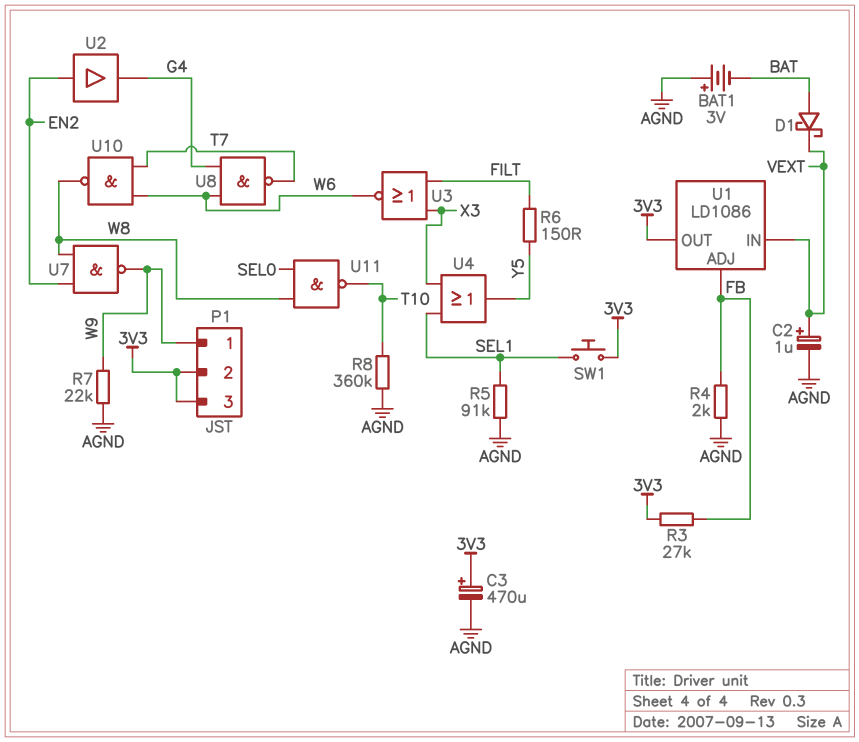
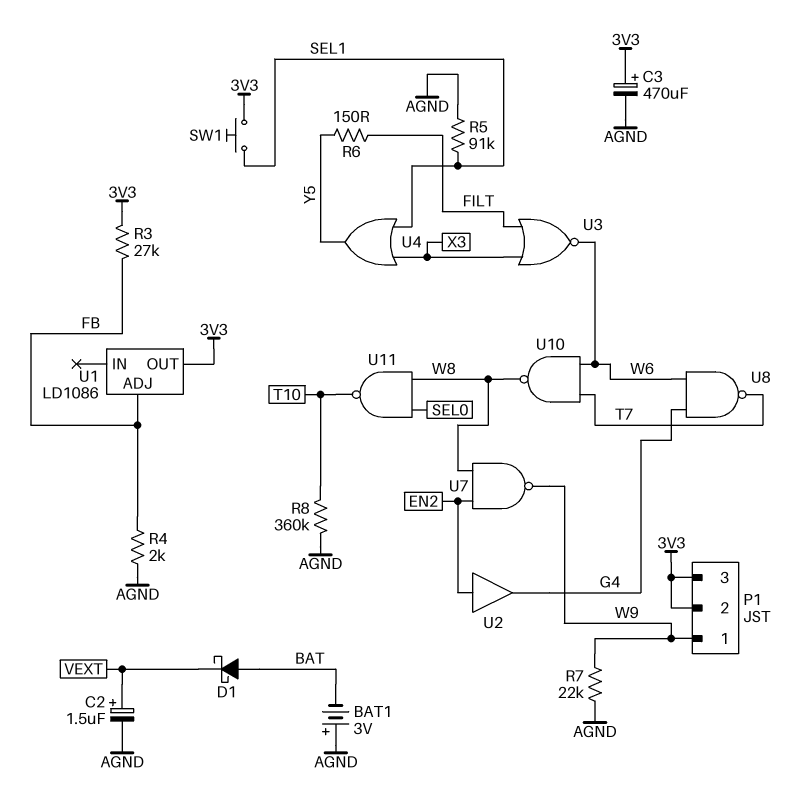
C2: 1uF (plus VEXT, minus AGND) -> 1.5uF (plus VEXT, minus AGND)
U1 pin IN: VEXT -> none

